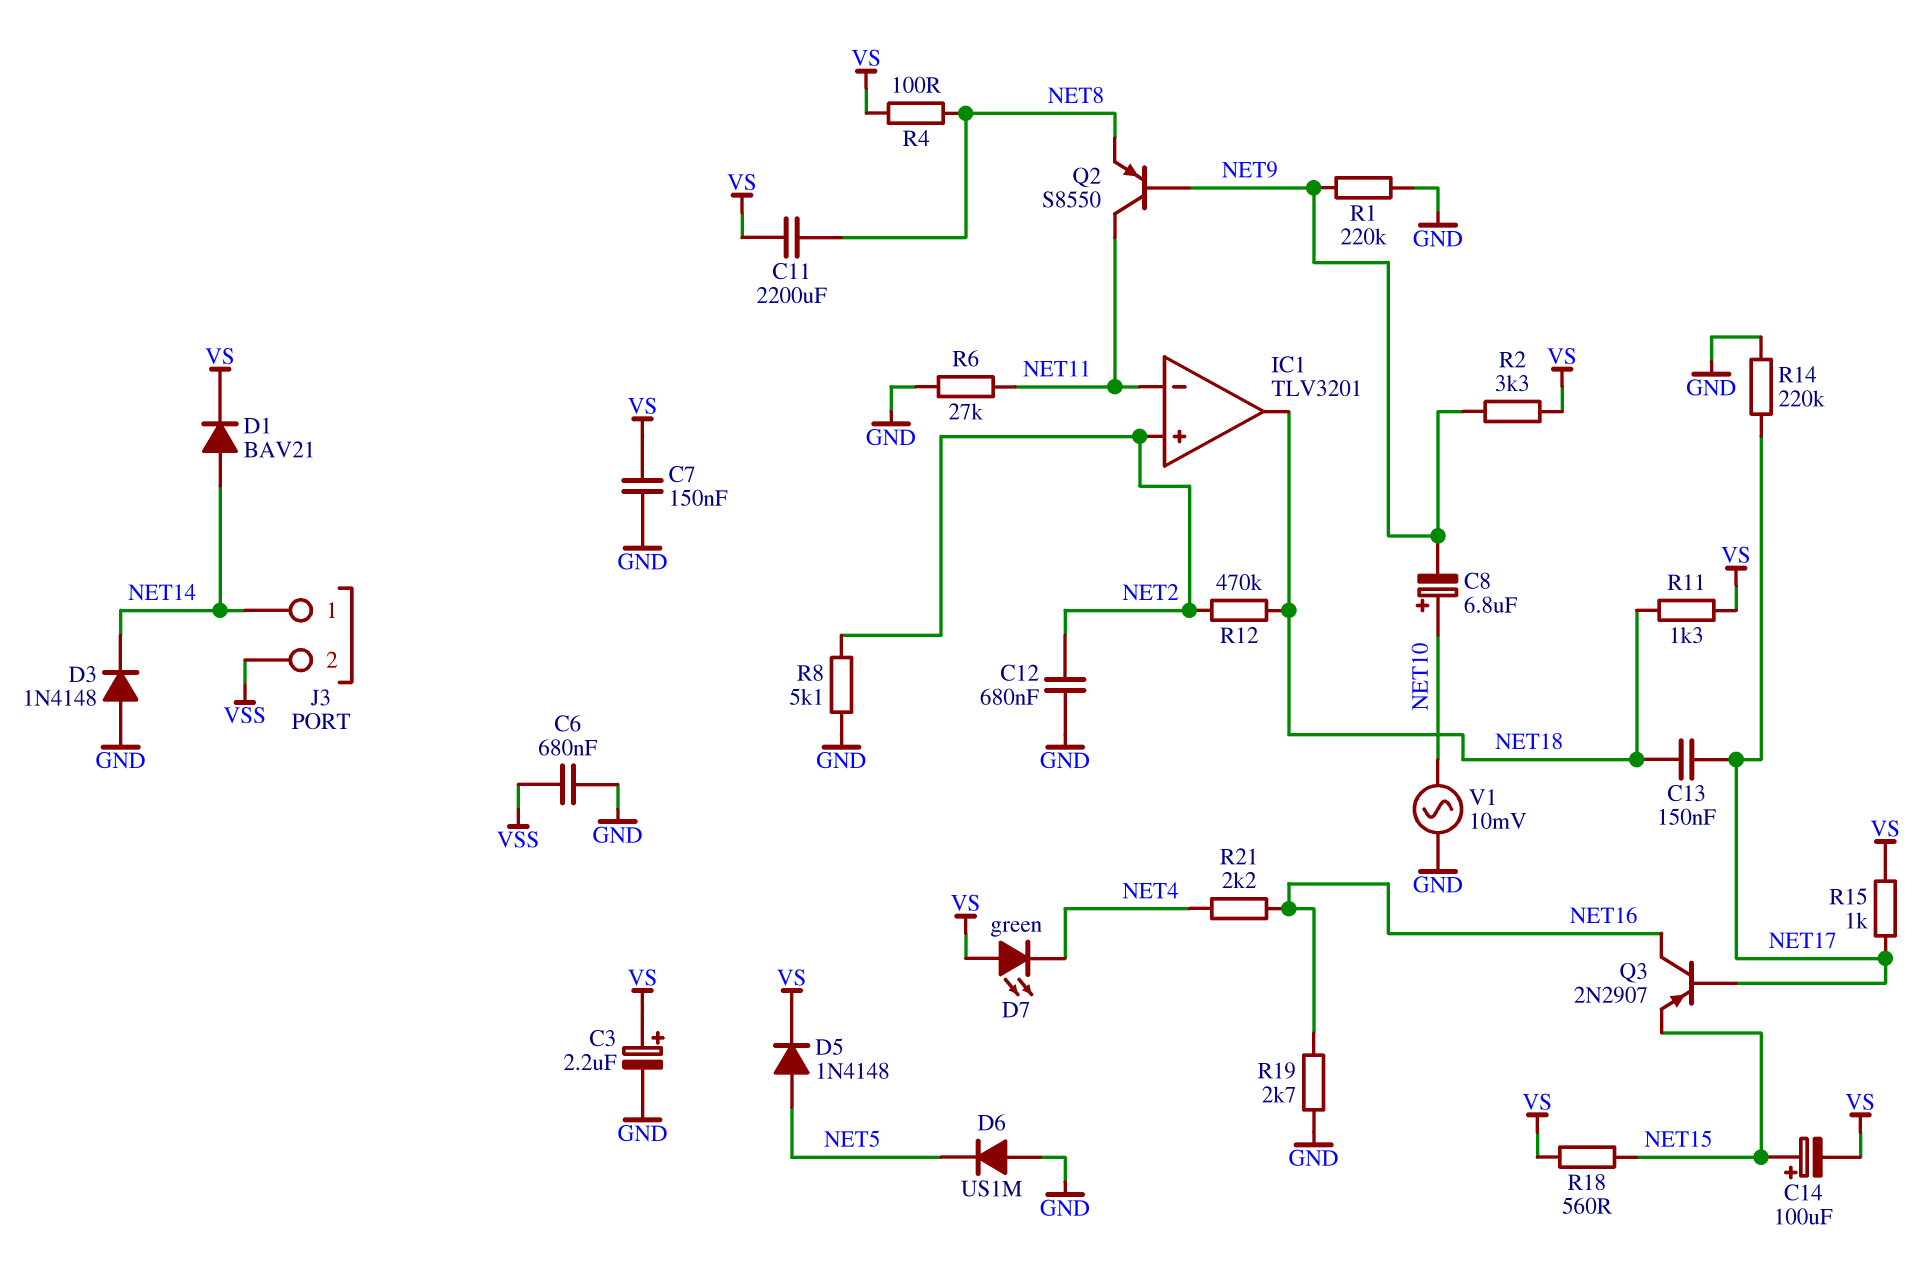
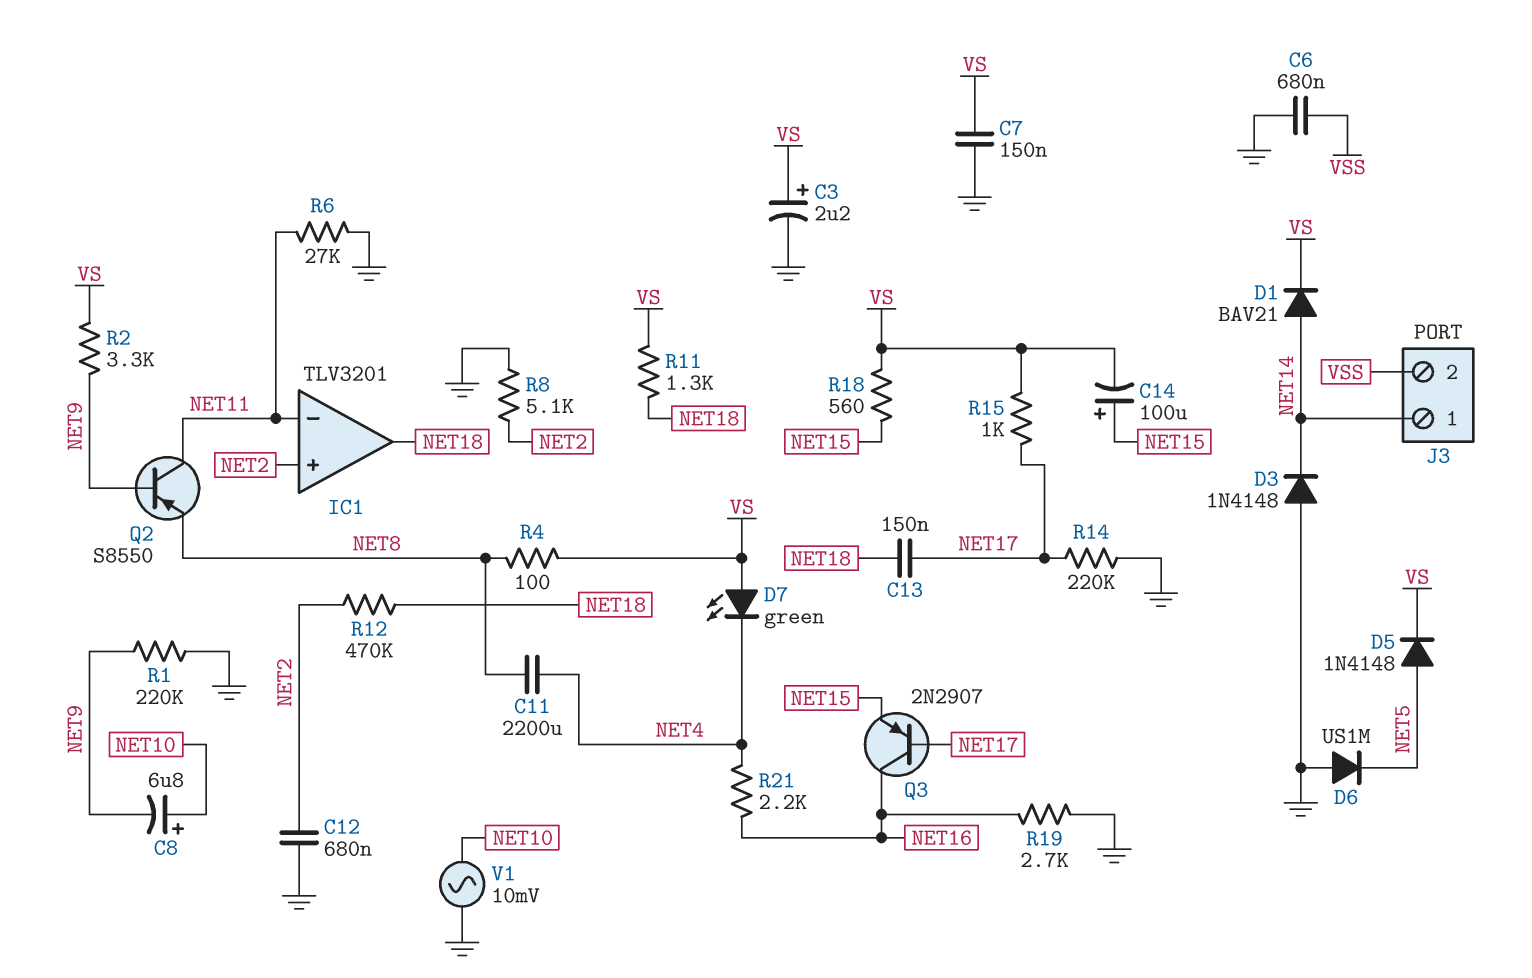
C11: 2200uF (NET8, VS) -> 2200uF (NET4, NET8)

